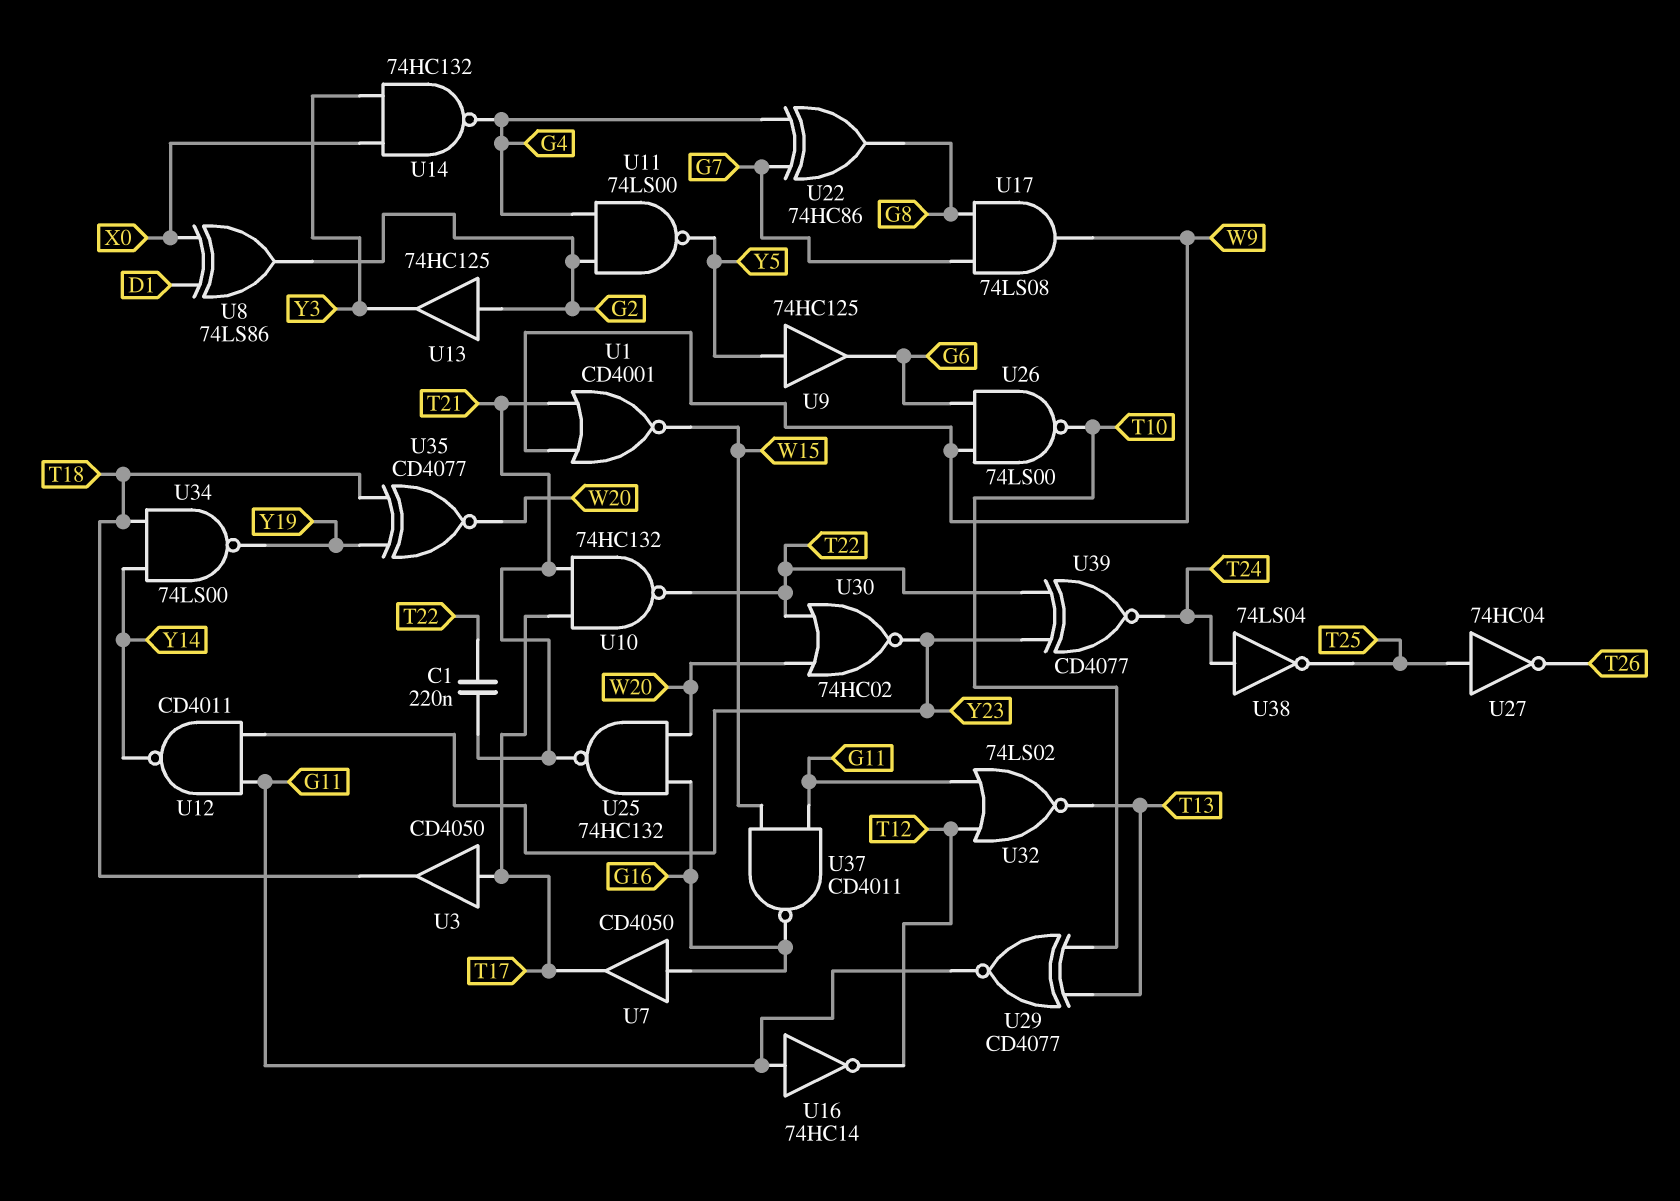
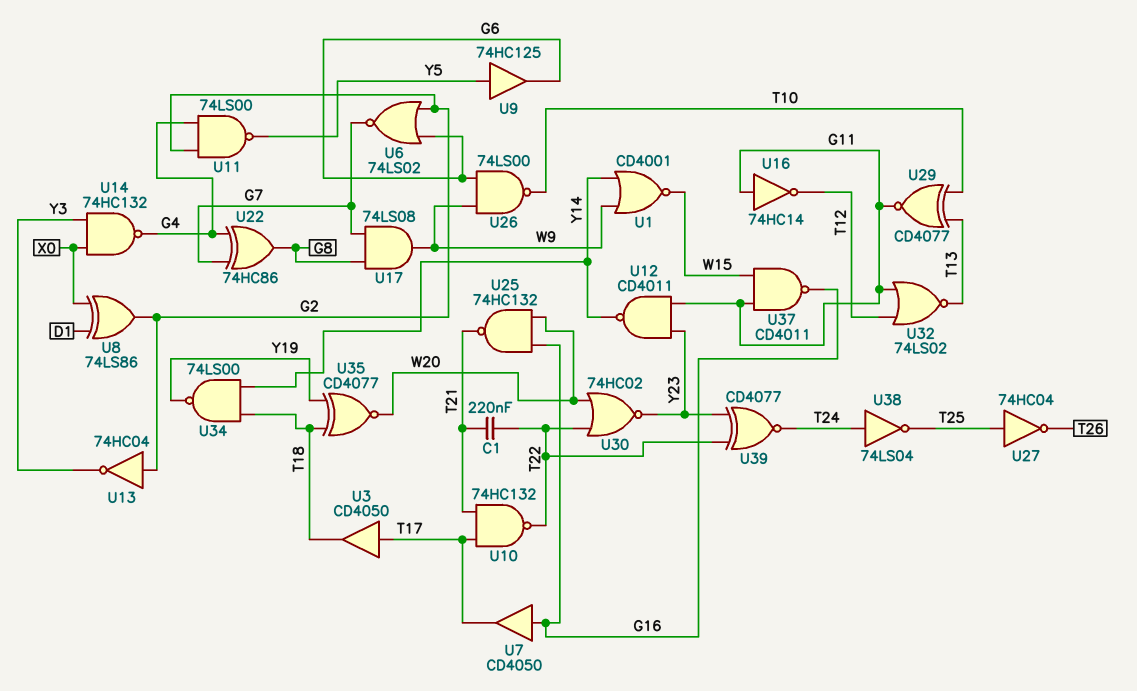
U1: NOR CD4001 (in T21, in W9, out W15) -> NOR CD4001 (in W9, in Y14, out W15)
U6: none -> NOR 74LS02 (in G2, in G6, out G7)
U13: buffer 74HC125 (in G2, out Y3) -> NOT 74HC04 (in G2, out Y3)

